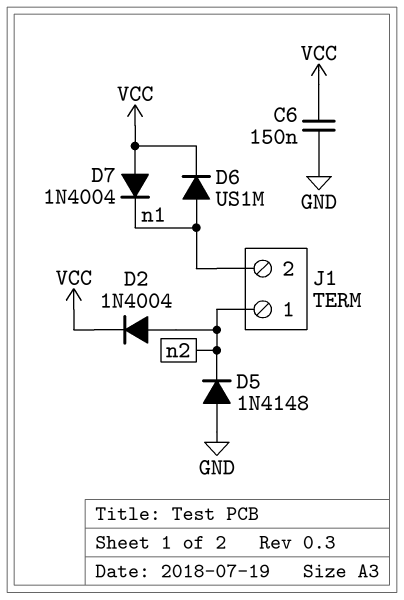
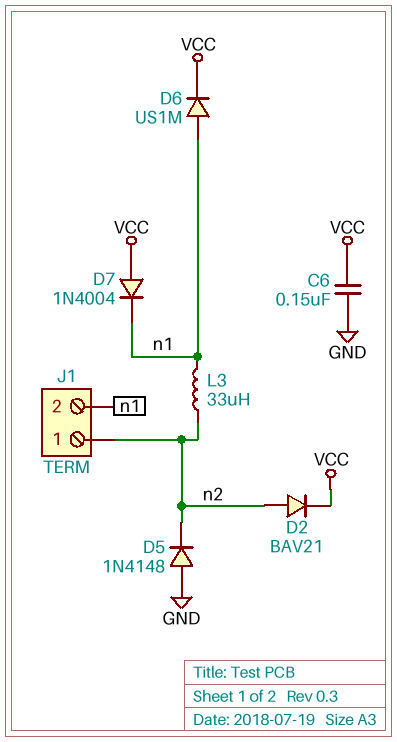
D2: diode 1N4004 (A n2, K VCC) -> diode BAV21 (A n2, K VCC)
L3: none -> 33uH (n1, n2)

